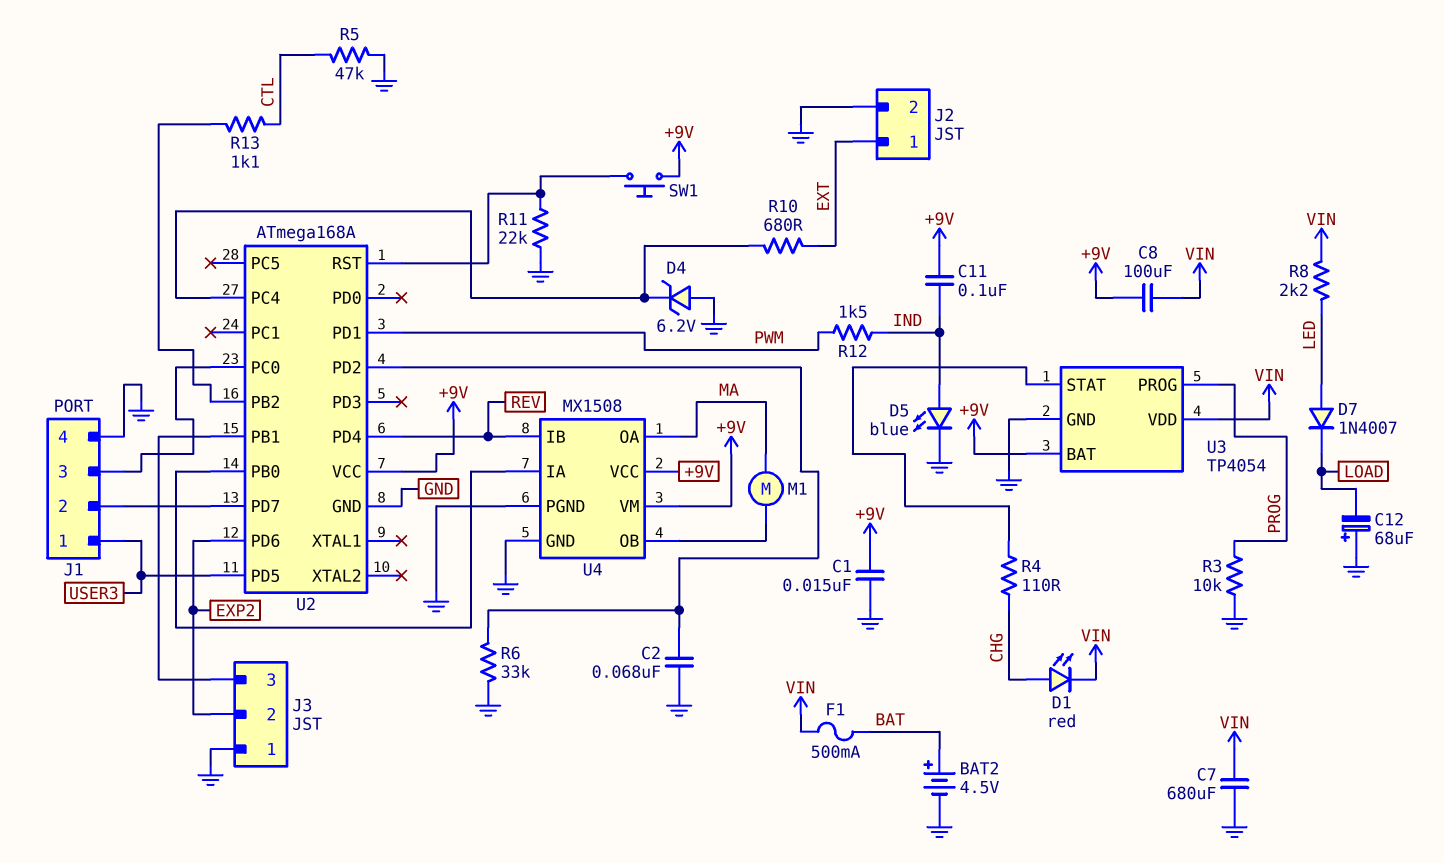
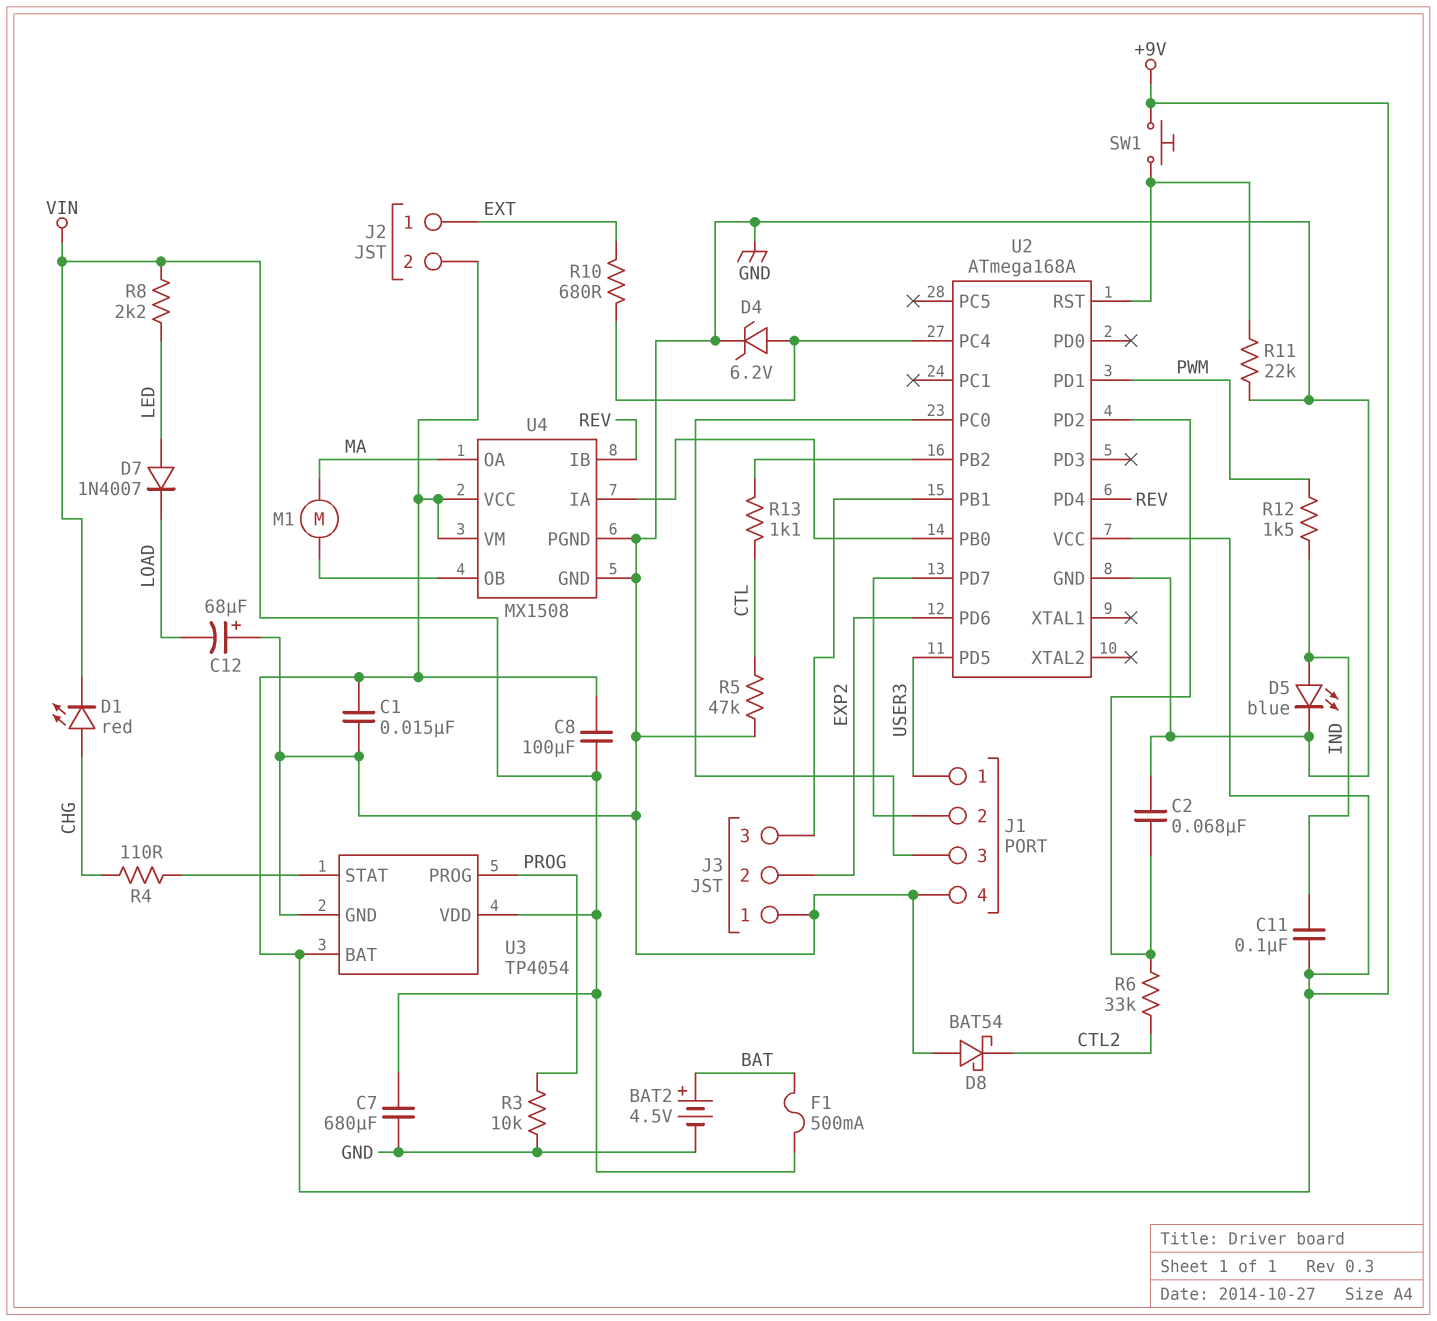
D4: zener 6.2V (A GND, K U2/PC4) -> zener 6.2V (A U2/PC4, K GND)
D8: none -> schottky BAT54 (A GND, K CTL2)
J2 pin 2: GND -> +9V
R6: 33k (GND, U2/PD2) -> 33k (CTL2, U2/PD2)

